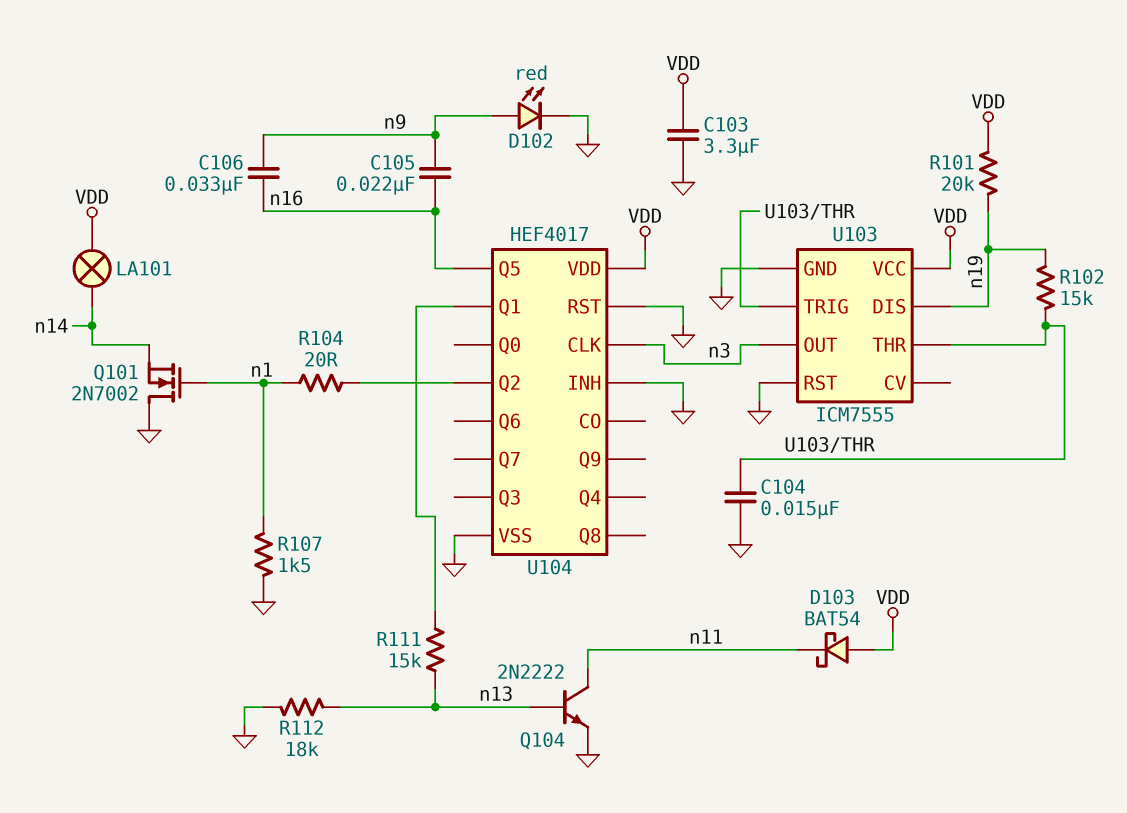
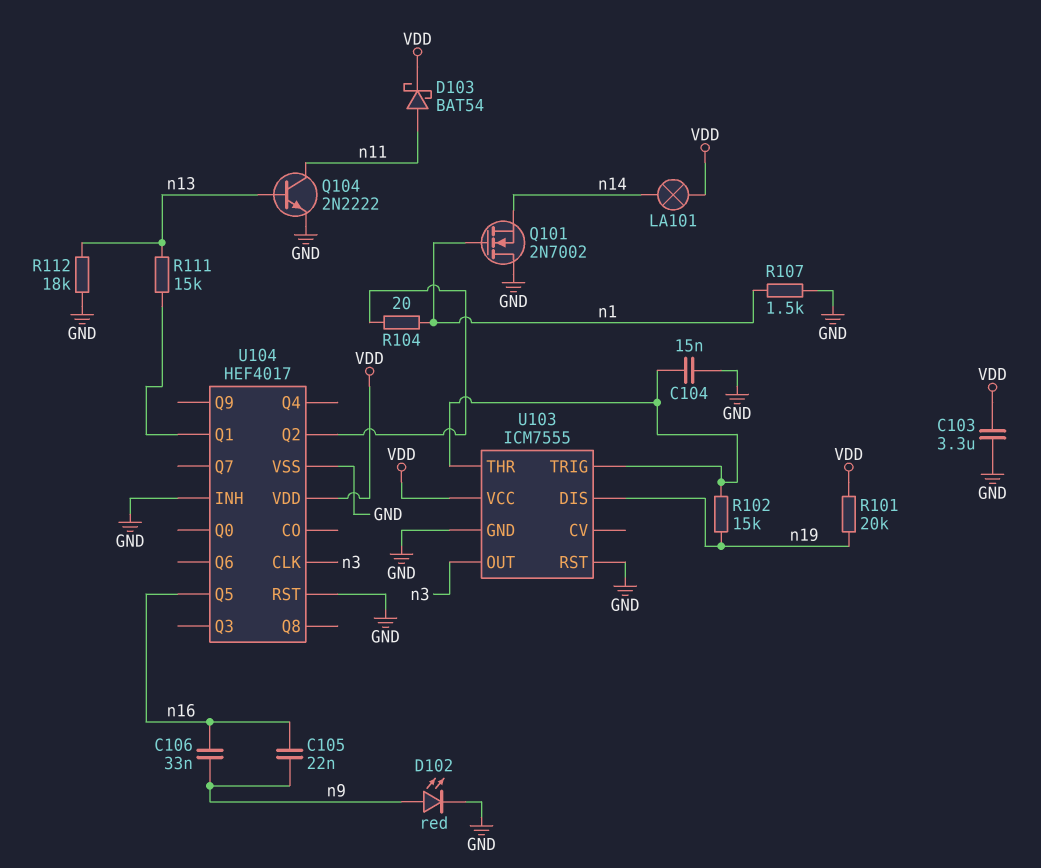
D103: schottky BAT54 (A VDD, K n11) -> schottky BAT54 (A n11, K VDD)

